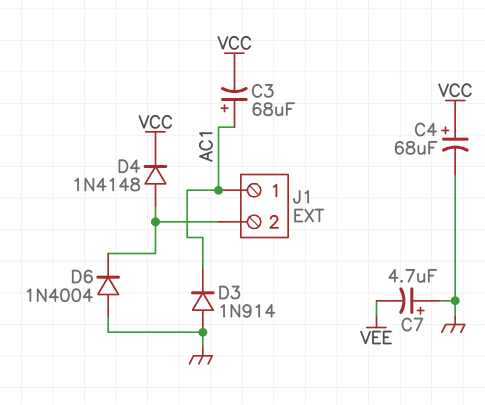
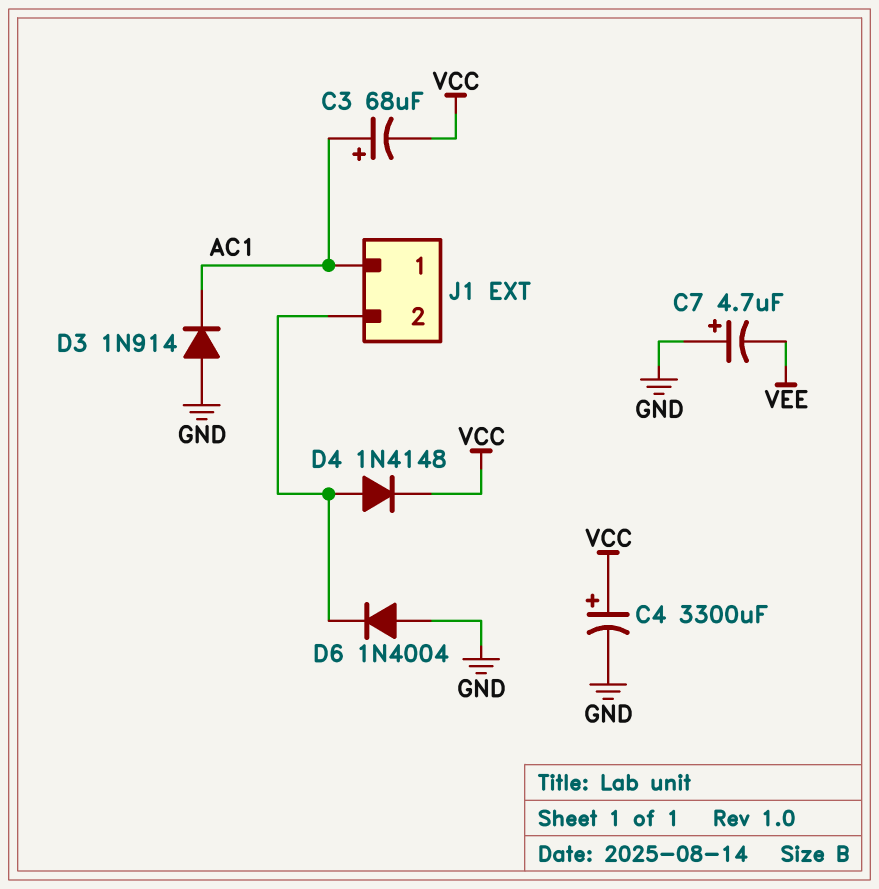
C4: 68uF (plus VCC, minus GND) -> 3300uF (plus VCC, minus GND)

